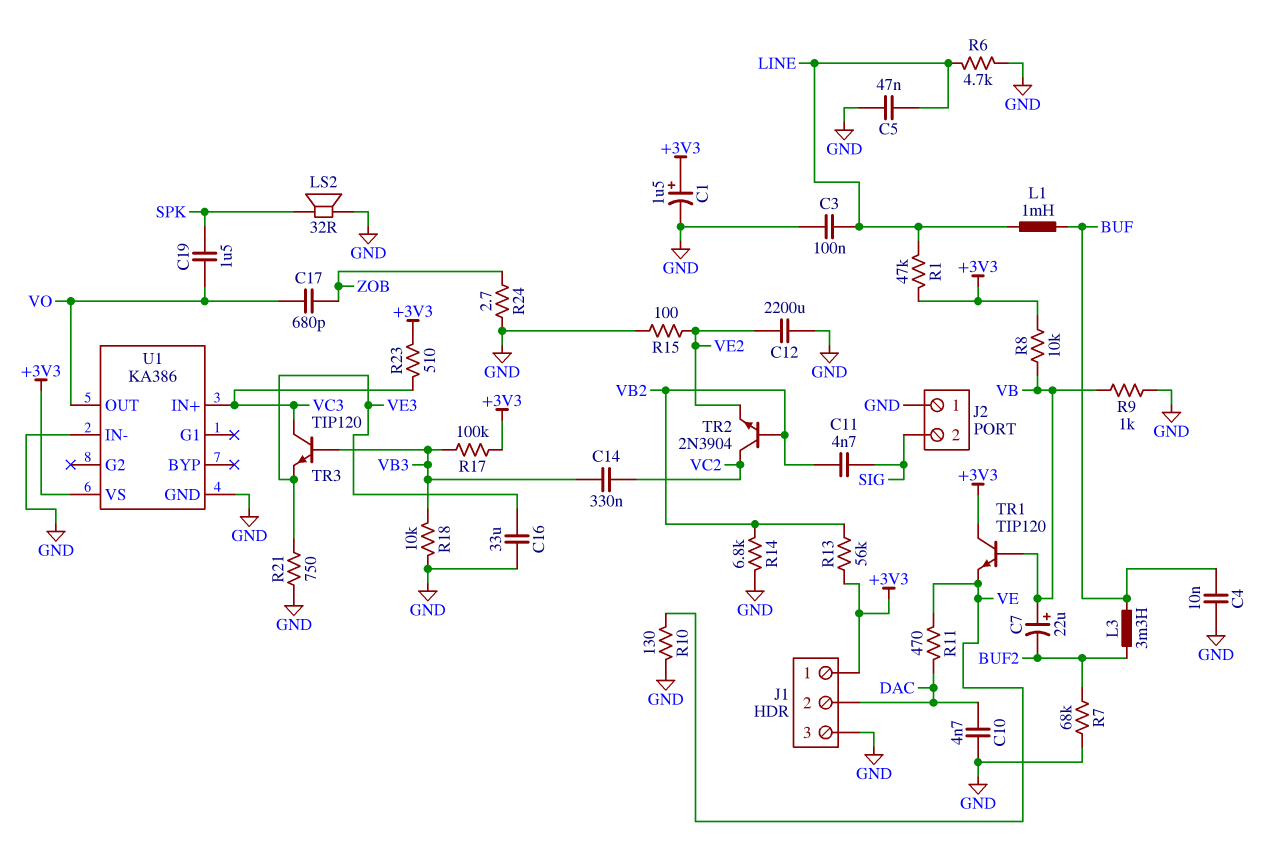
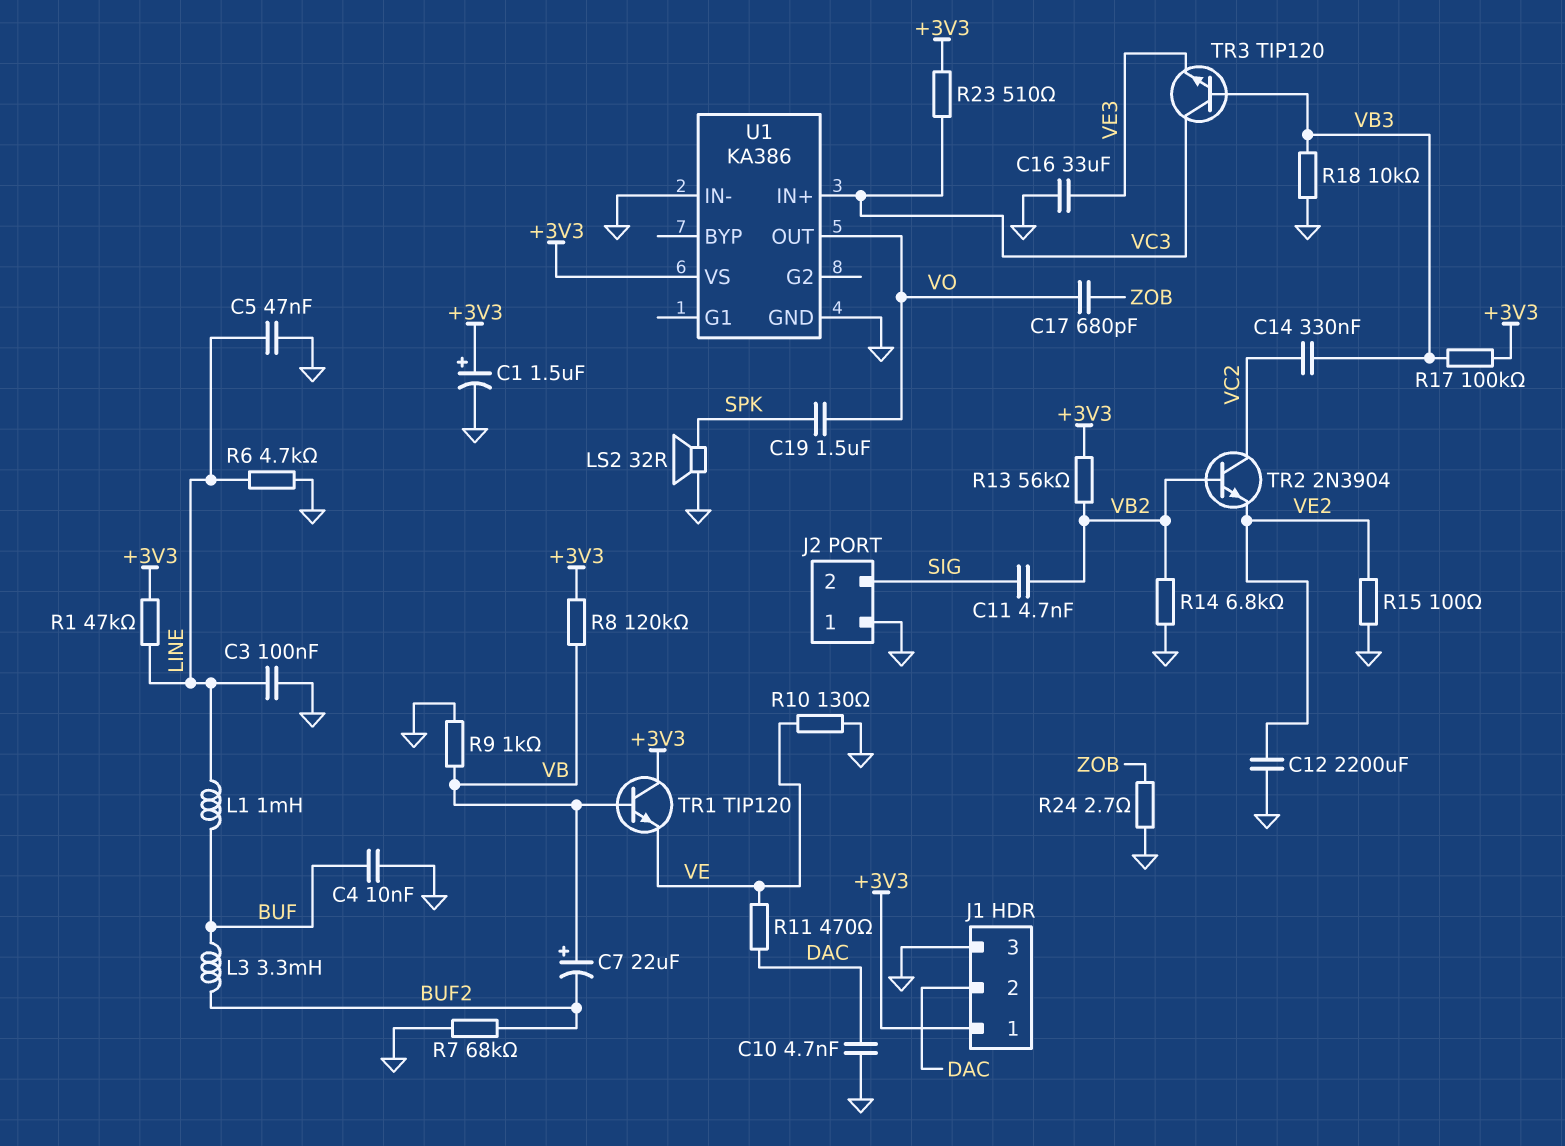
R8: 10k (+3V3, VB) -> 120k (+3V3, VB)
R21: 750 (GND, VE3) -> none

